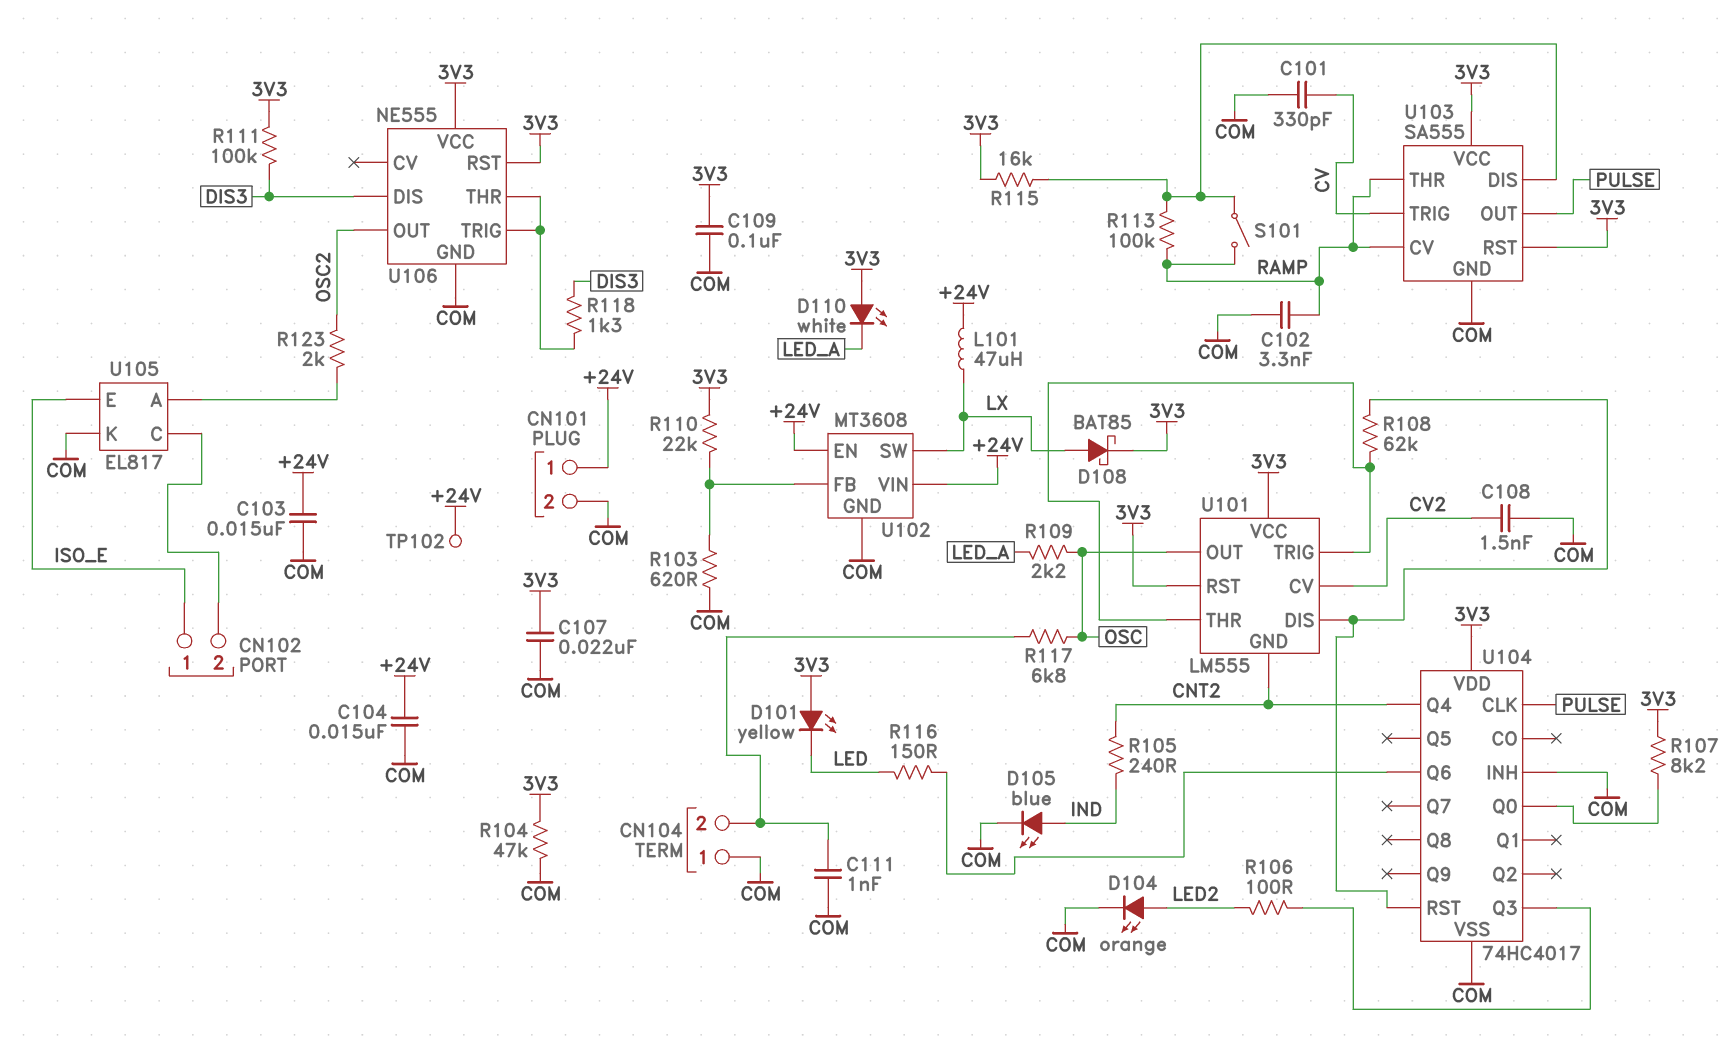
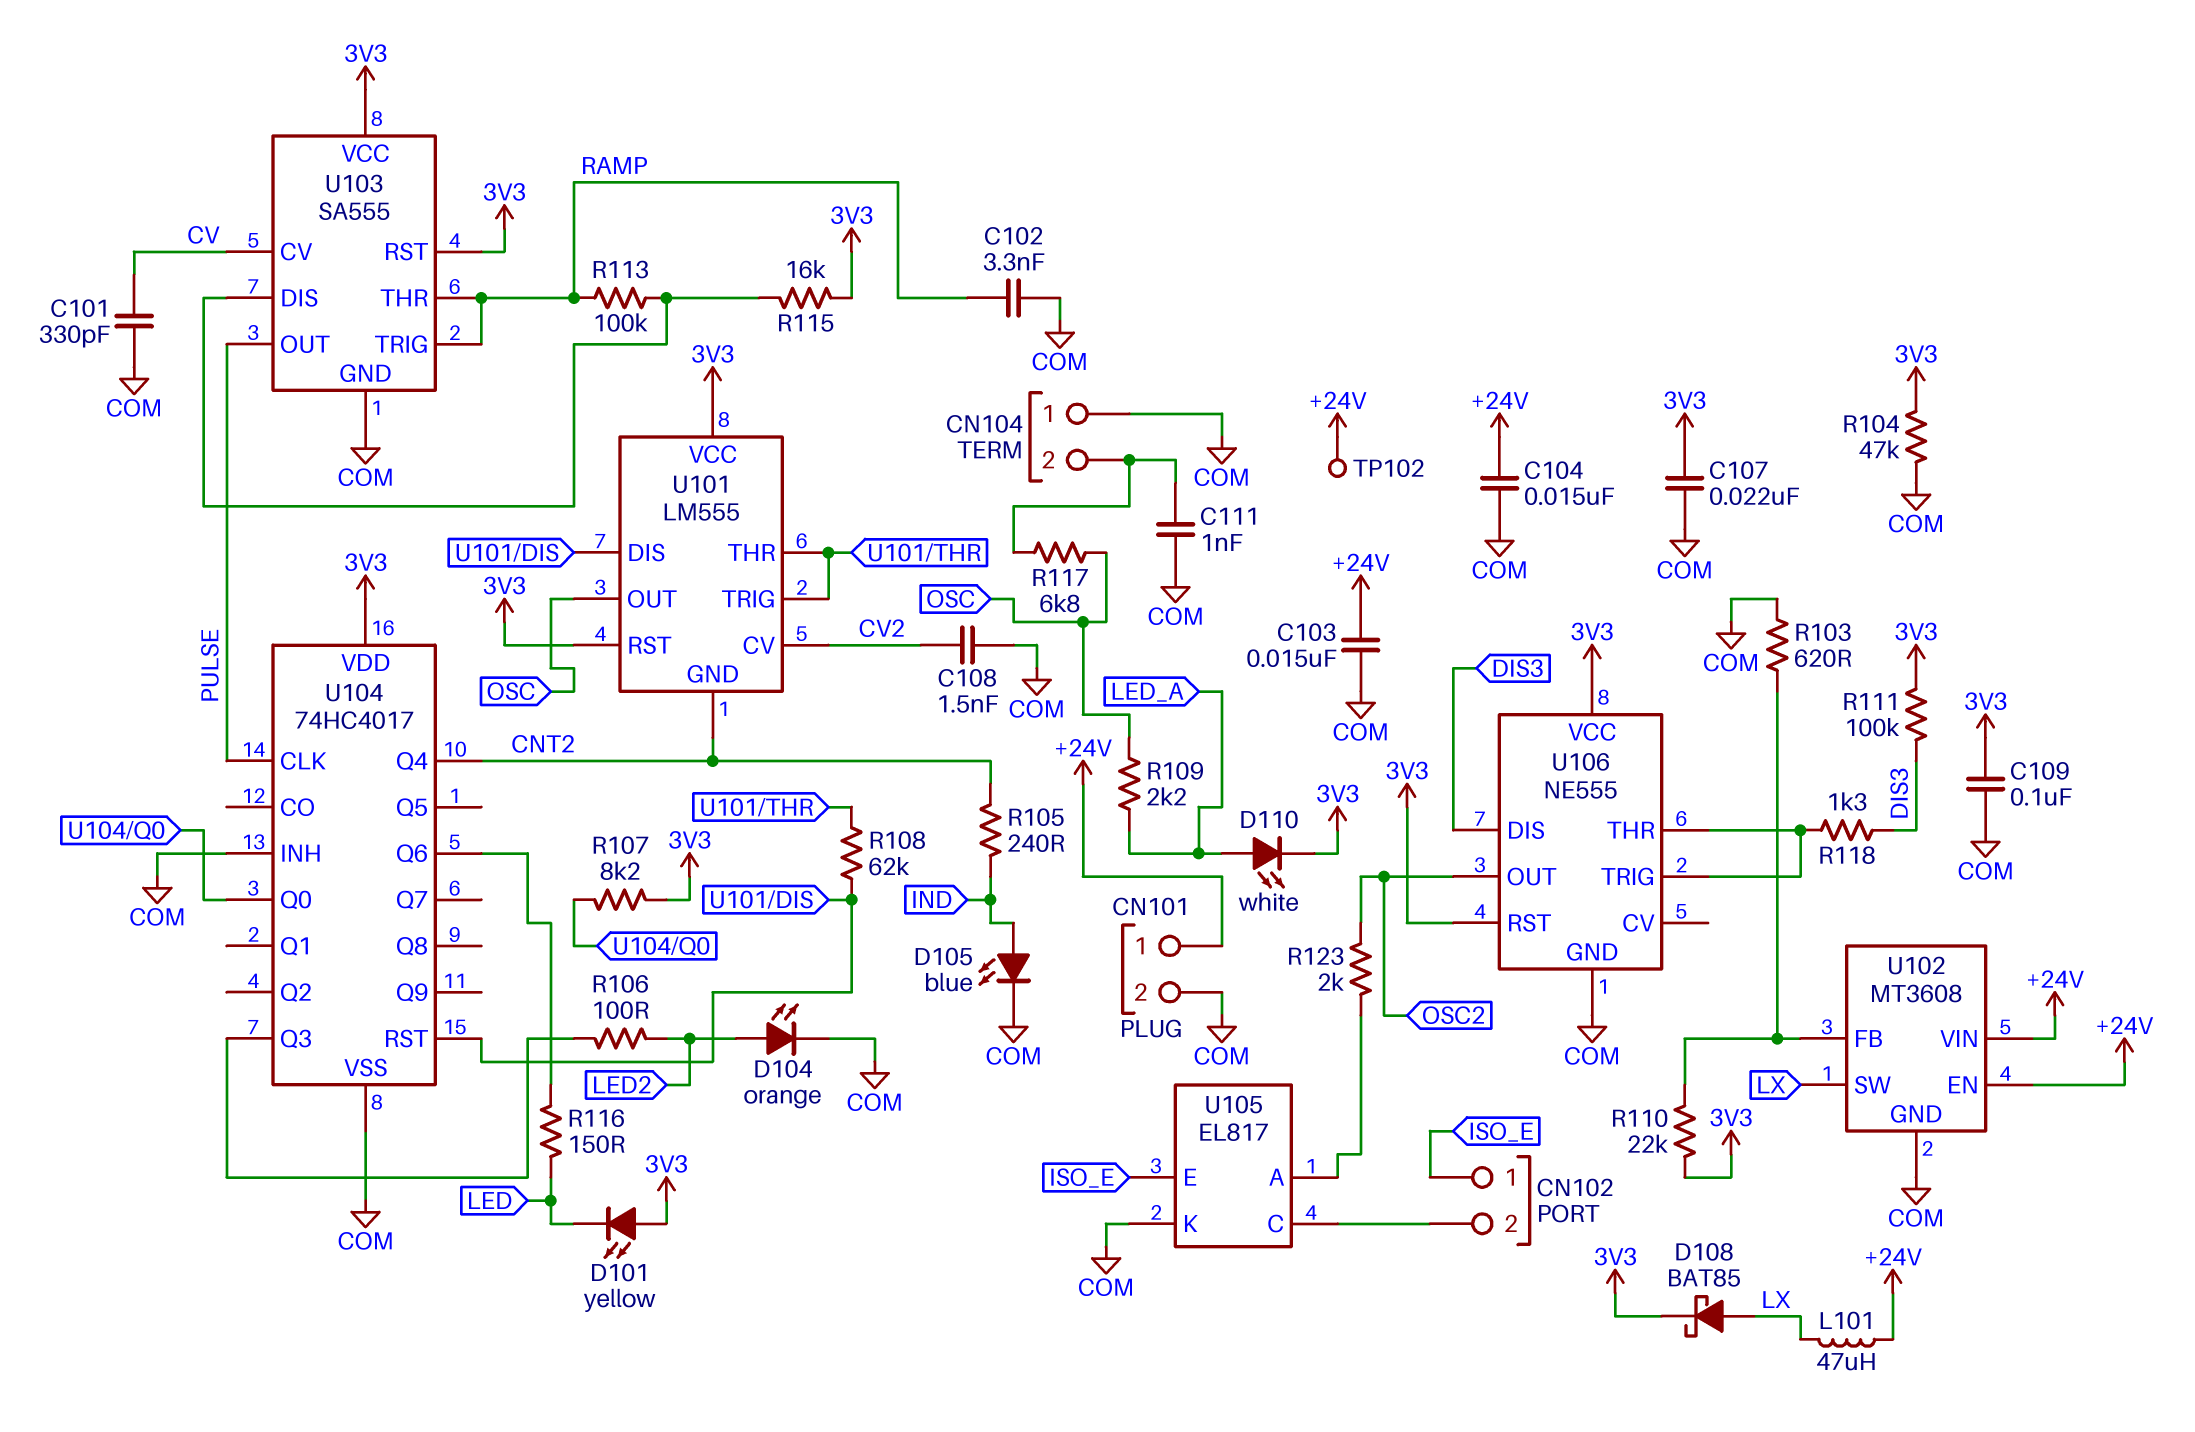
D110: LED white (A 3V3, K LED_A) -> LED white (A LED_A, K 3V3)
S101: switch (RAMP, U103/DIS) -> none
U103 pin CV: RAMP -> CV
U103 pin TRIG: CV -> RAMP

